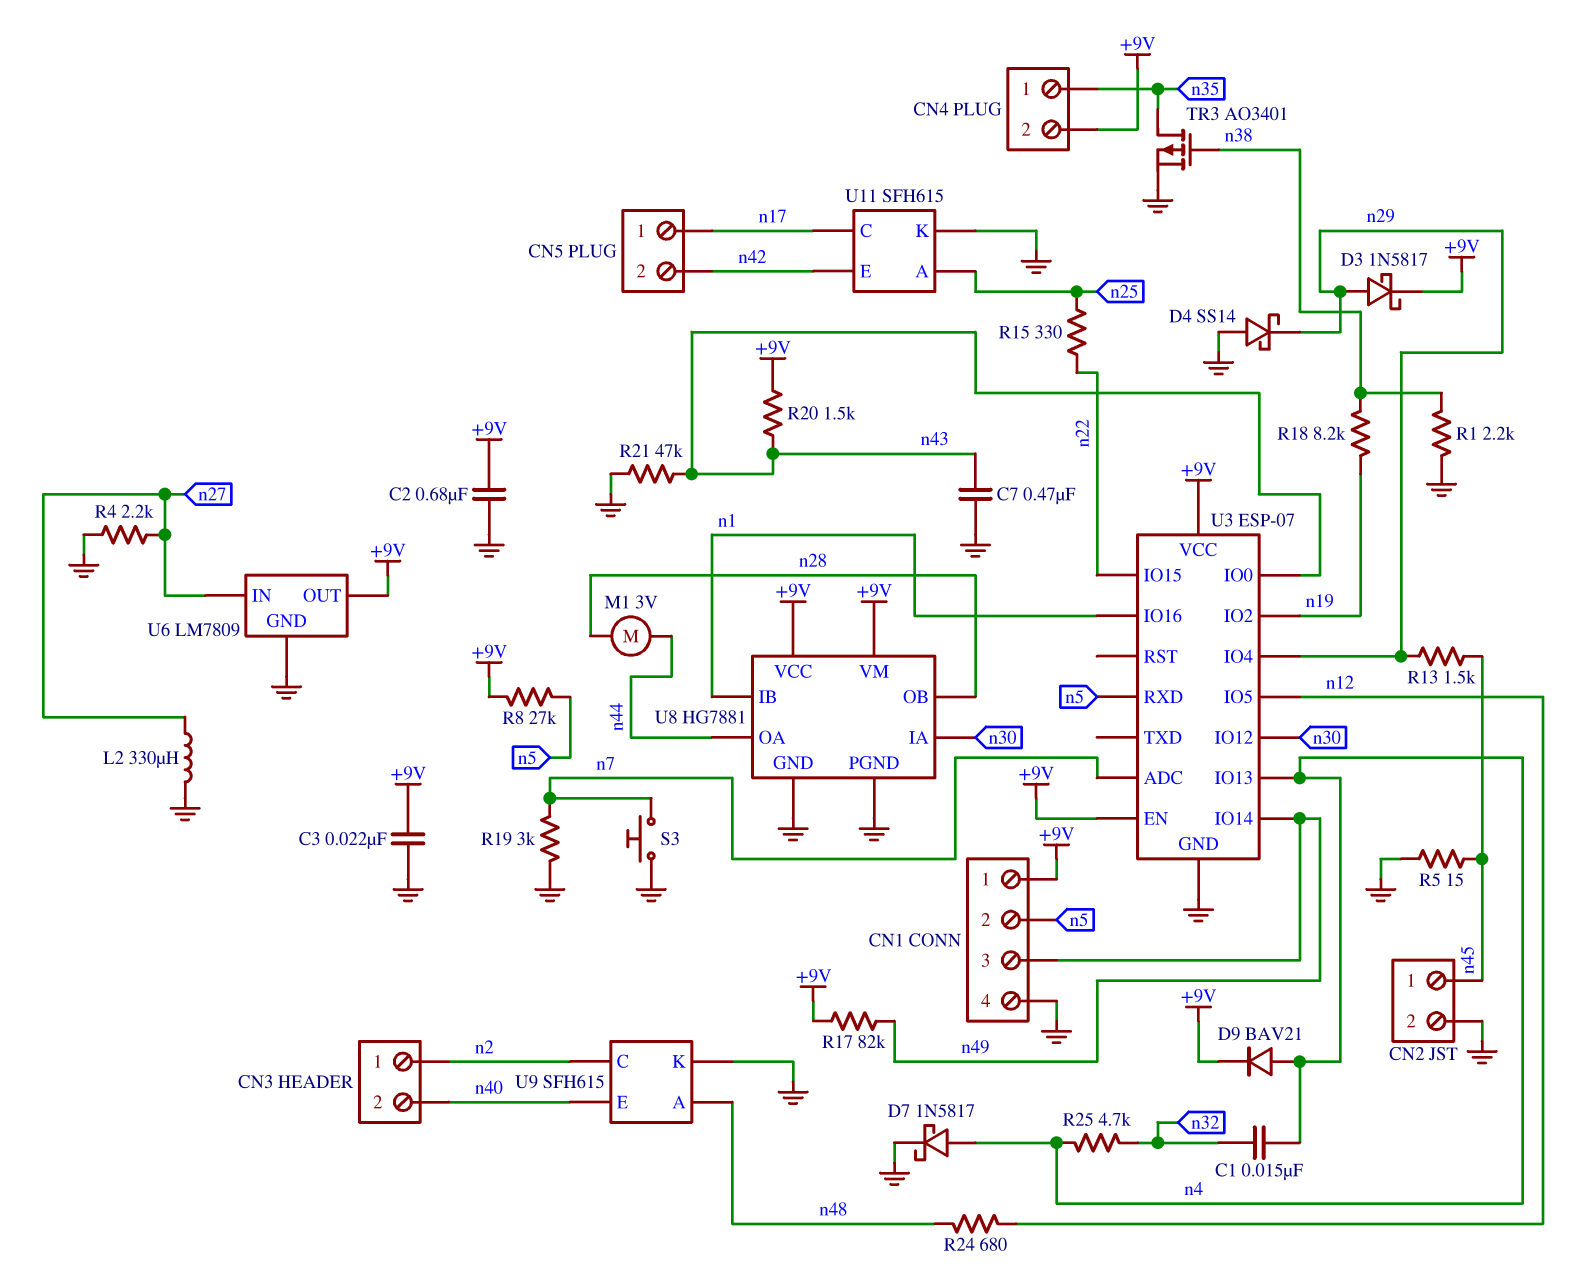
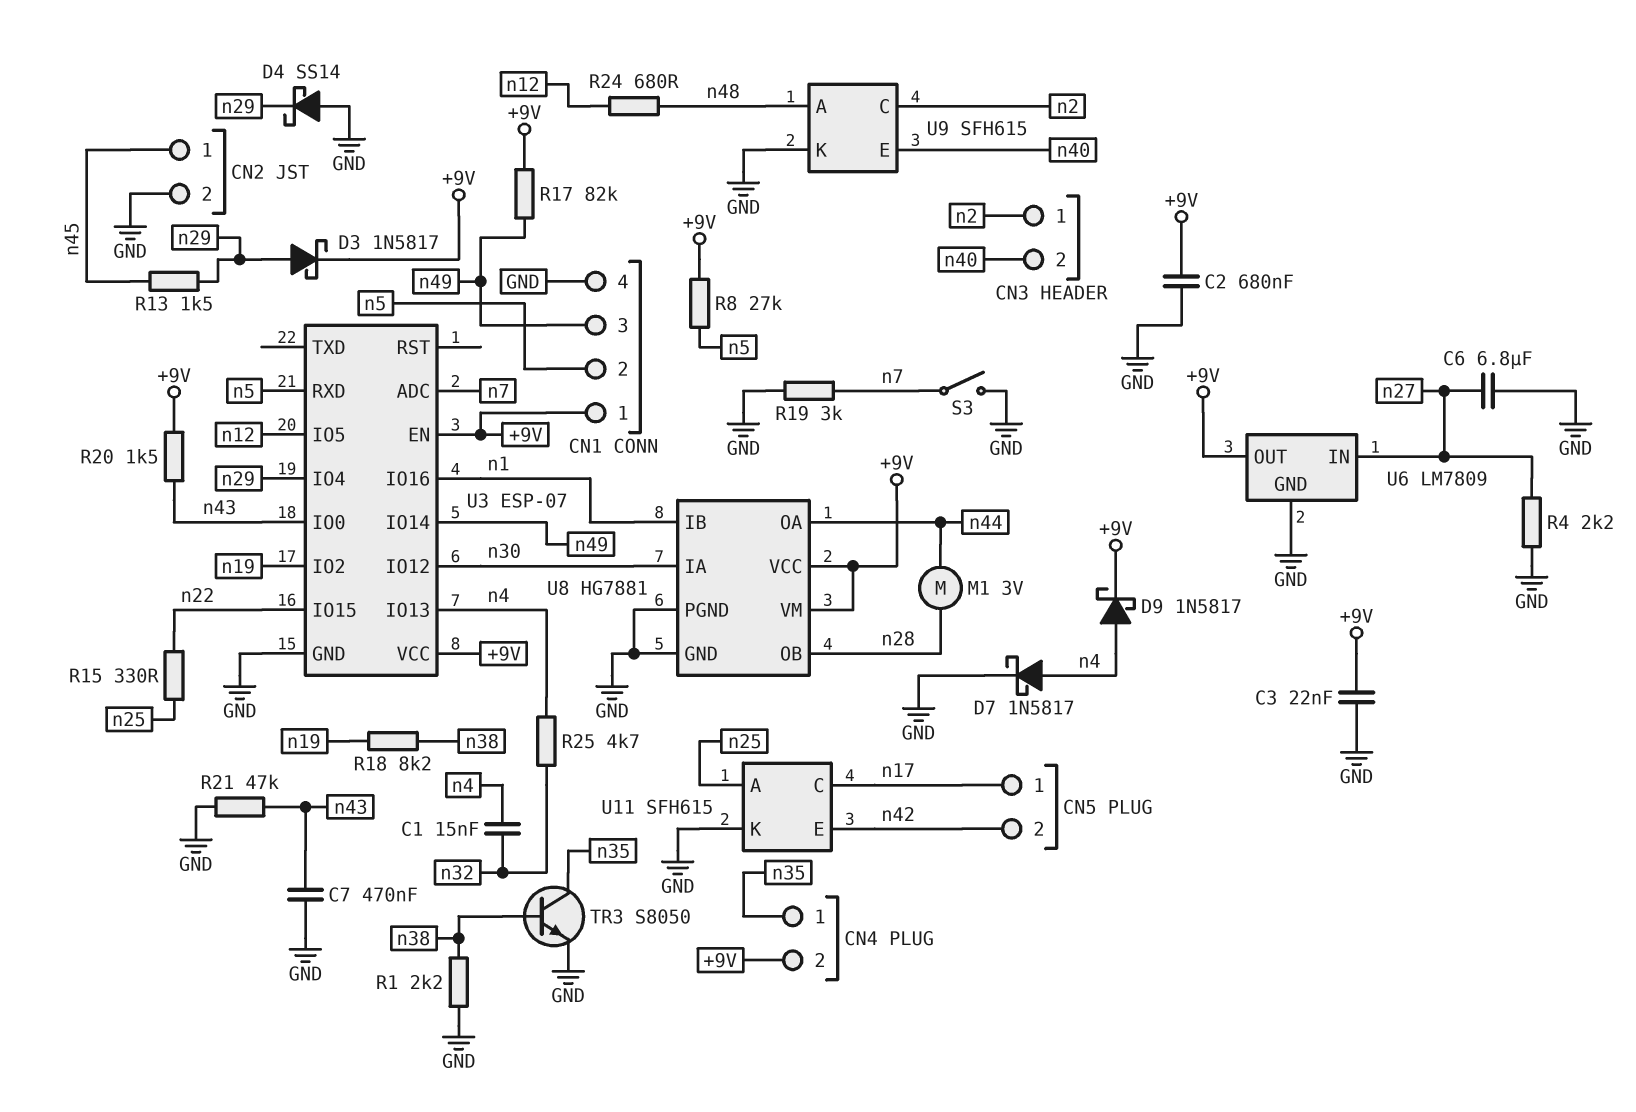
C6: none -> 6.8uF (GND, n27)
D9: diode BAV21 (A n4, K +9V) -> schottky 1N5817 (A n4, K +9V)
L2: 330uH (GND, n27) -> none
R5: 15 (GND, n45) -> none
S3: button (GND, n7) -> switch (GND, n7)
TR3: PMOS AO3401 (G n38, D n35, S GND) -> NPN S8050 (B n38, C n35, E GND)

